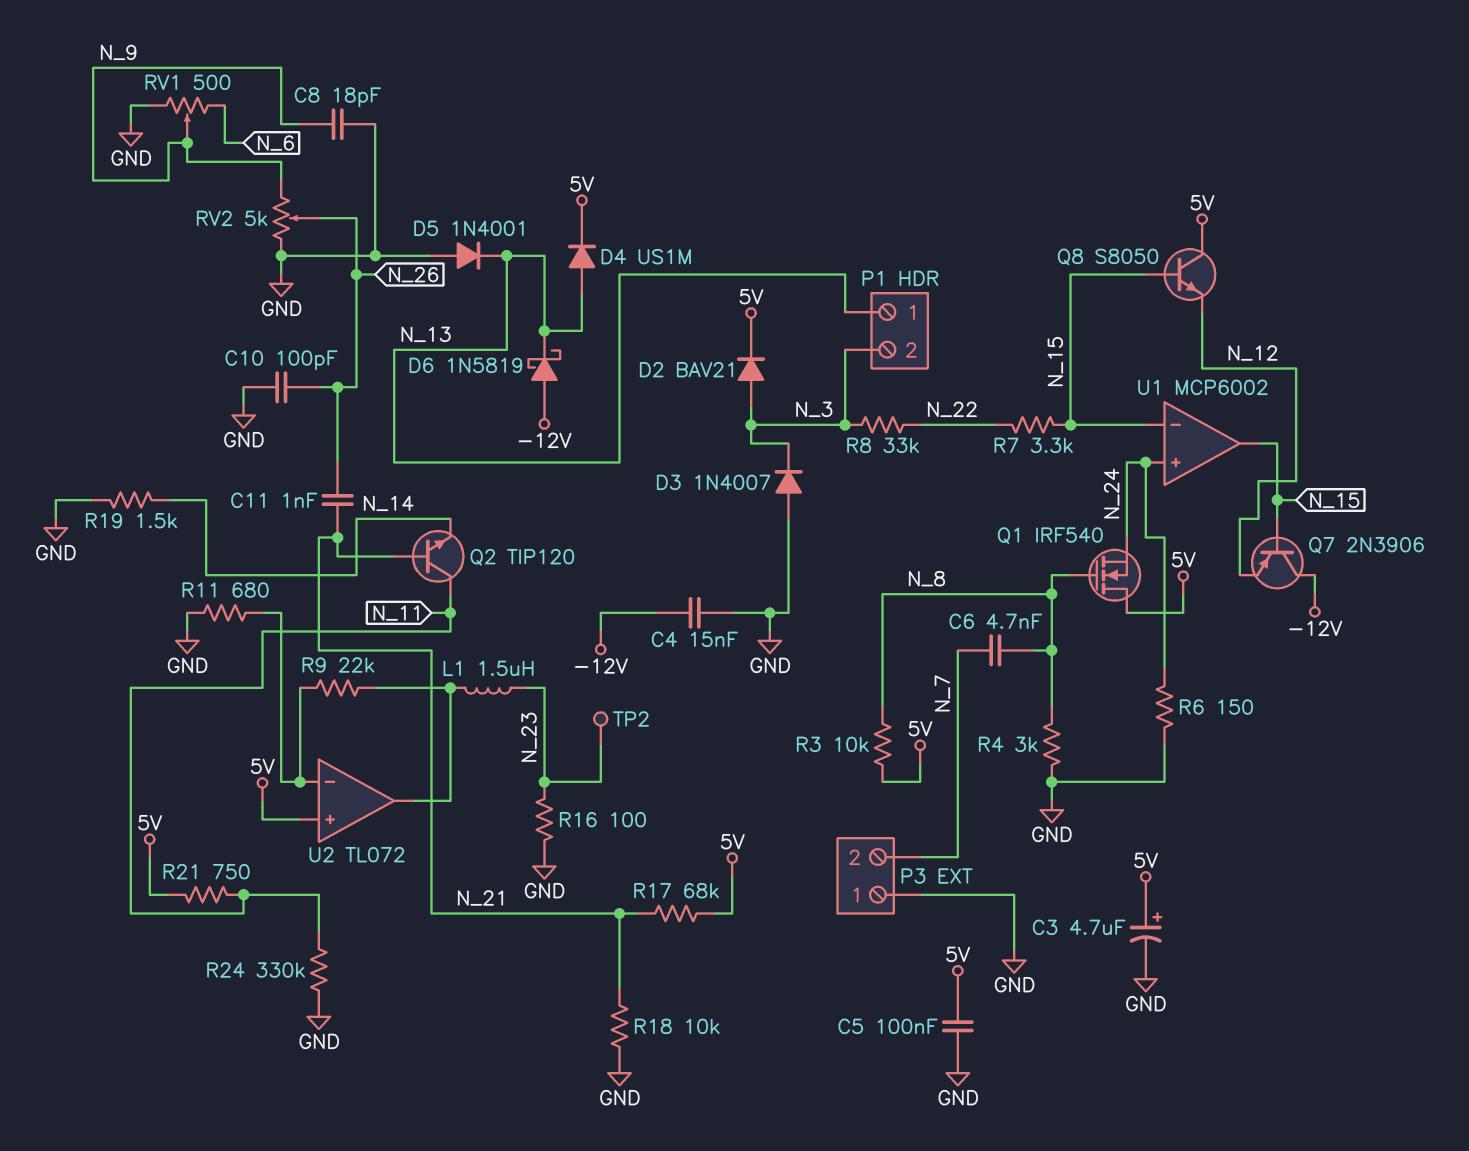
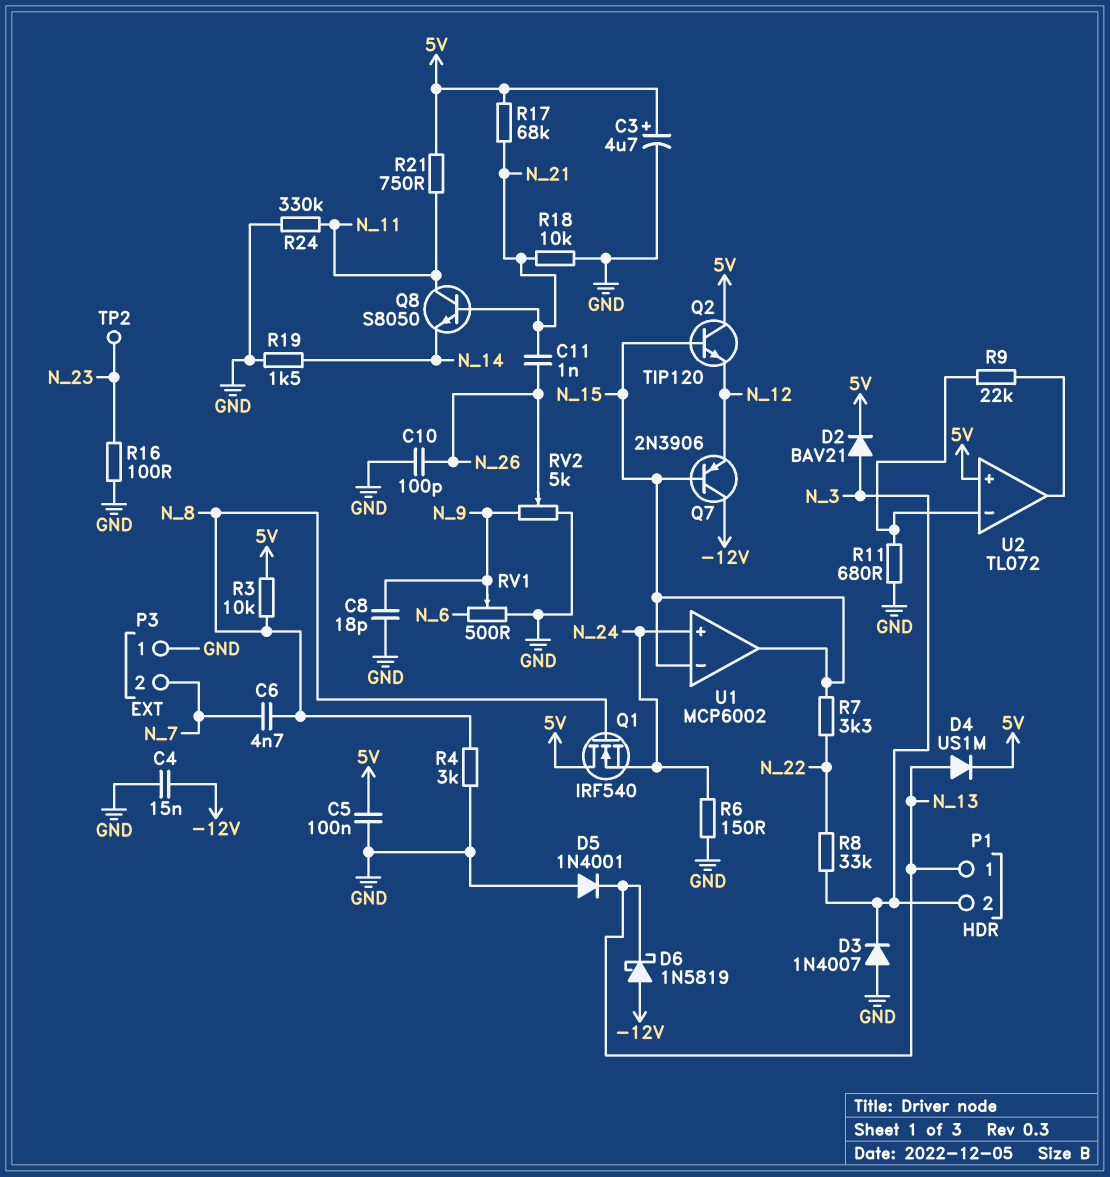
L1: 1.5uH (N_23, U2/out) -> none
Q2: NPN TIP120 (B N_21, C N_11, E N_14) -> NPN TIP120 (B N_15, C 5V, E N_12)
Q8: NPN S8050 (B N_15, C 5V, E N_12) -> NPN S8050 (B N_21, C N_11, E N_14)

